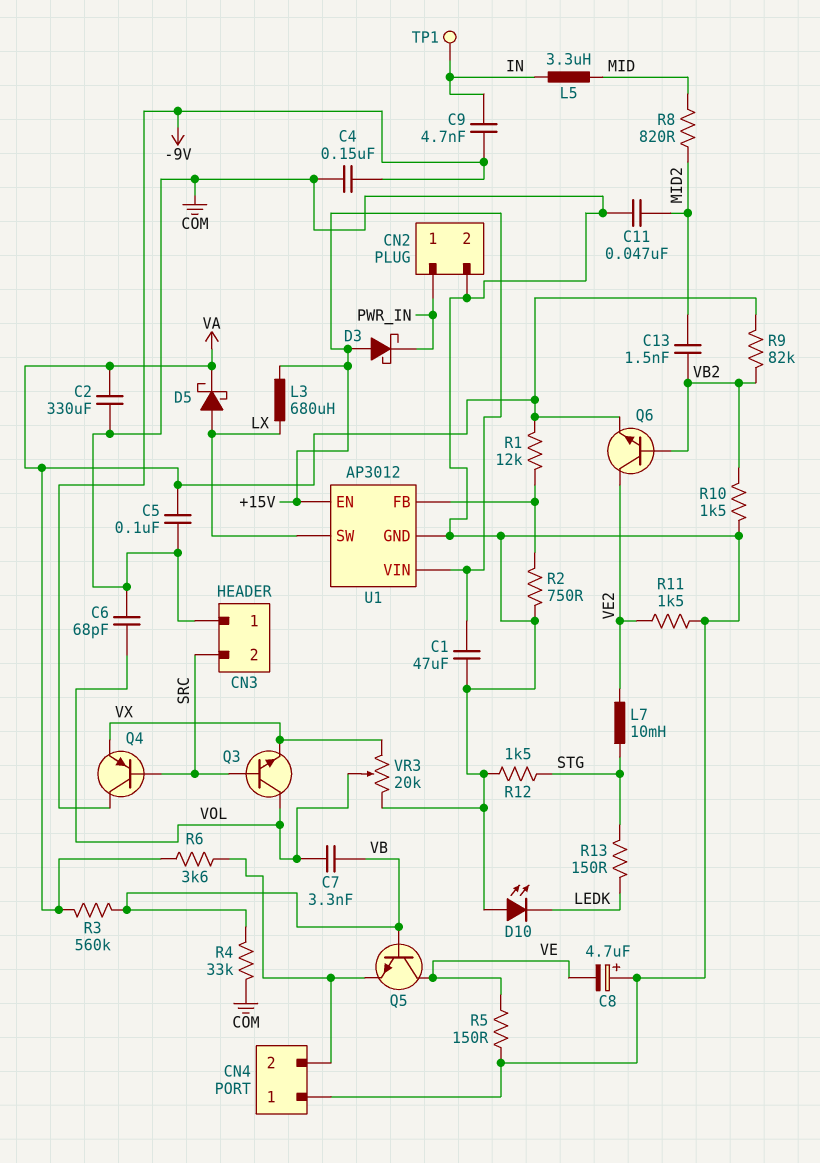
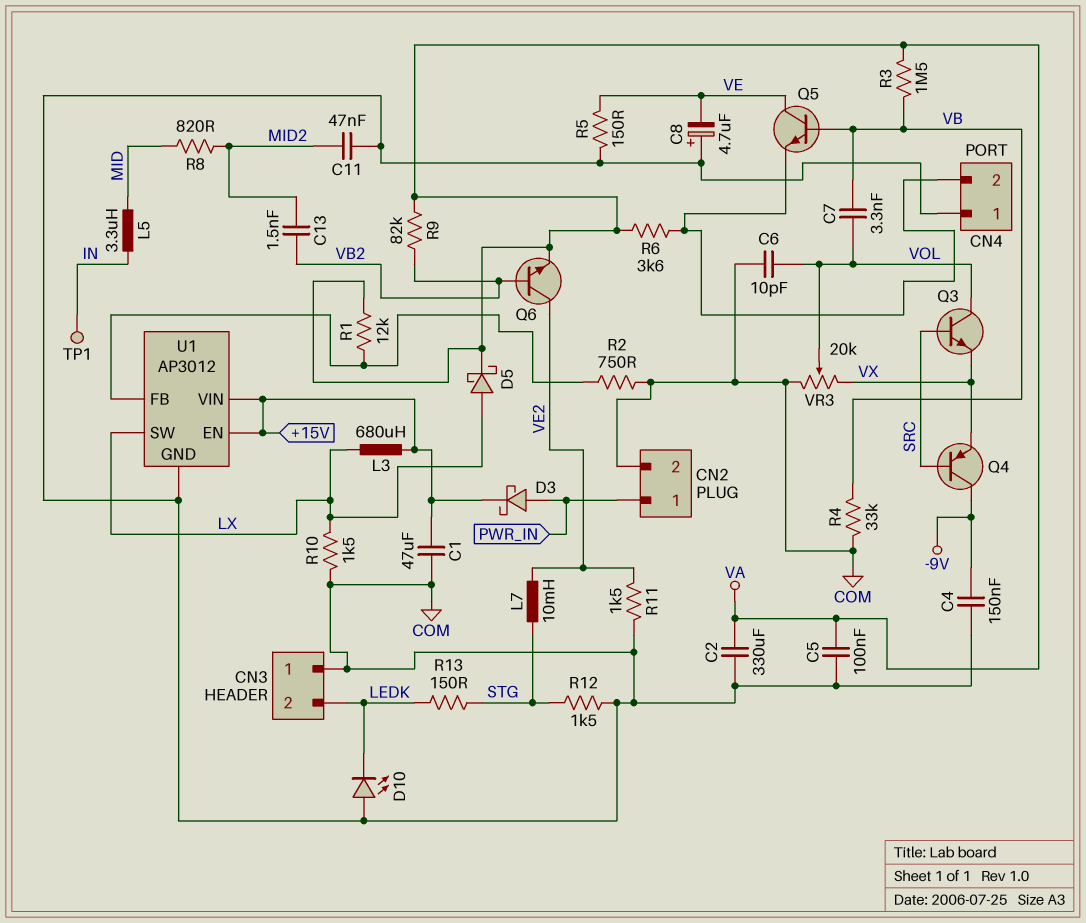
C6: 68pF (COM, VOL) -> 10pF (COM, VOL)
C9: 4.7nF (-9V, IN) -> none
CN3 pin 2: SRC -> LEDK
D3: schottky (A +15V, K PWR_IN) -> schottky (A PWR_IN, K +15V)
R3: 560k (VA, VB) -> 1.5M (VA, VB)
R10: 1.5k (COM, VB2) -> 1.5k (COM, LX)

